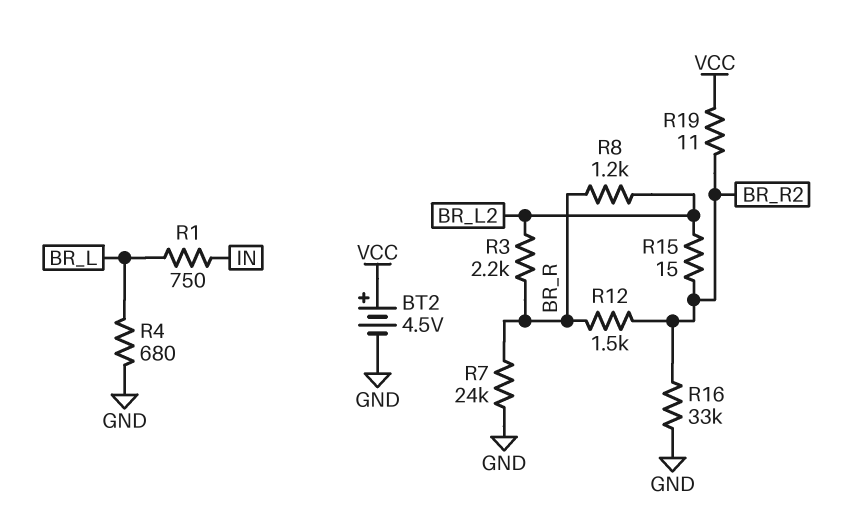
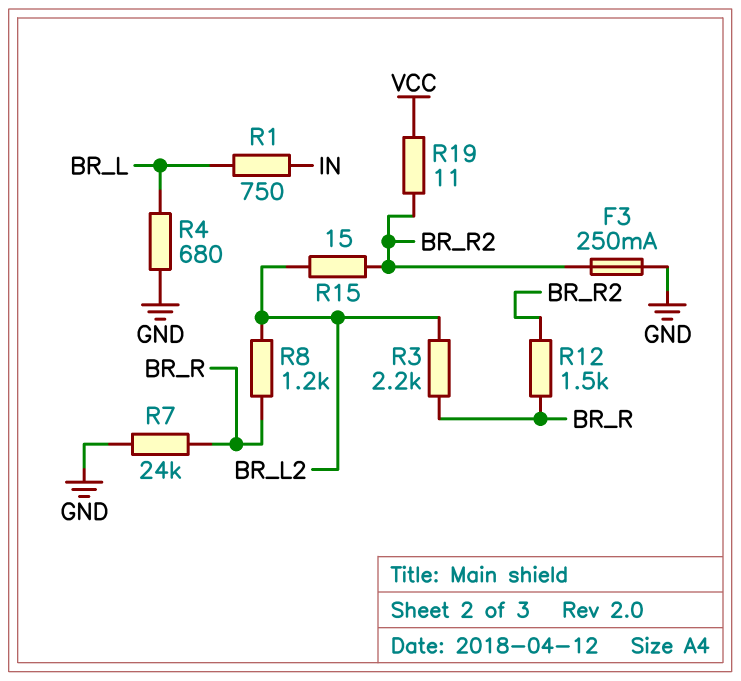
BT2: 4.5V (plus VCC, minus GND) -> none
F3: none -> 250mA (BR_R2, GND)
R16: 33k (BR_R2, GND) -> none

